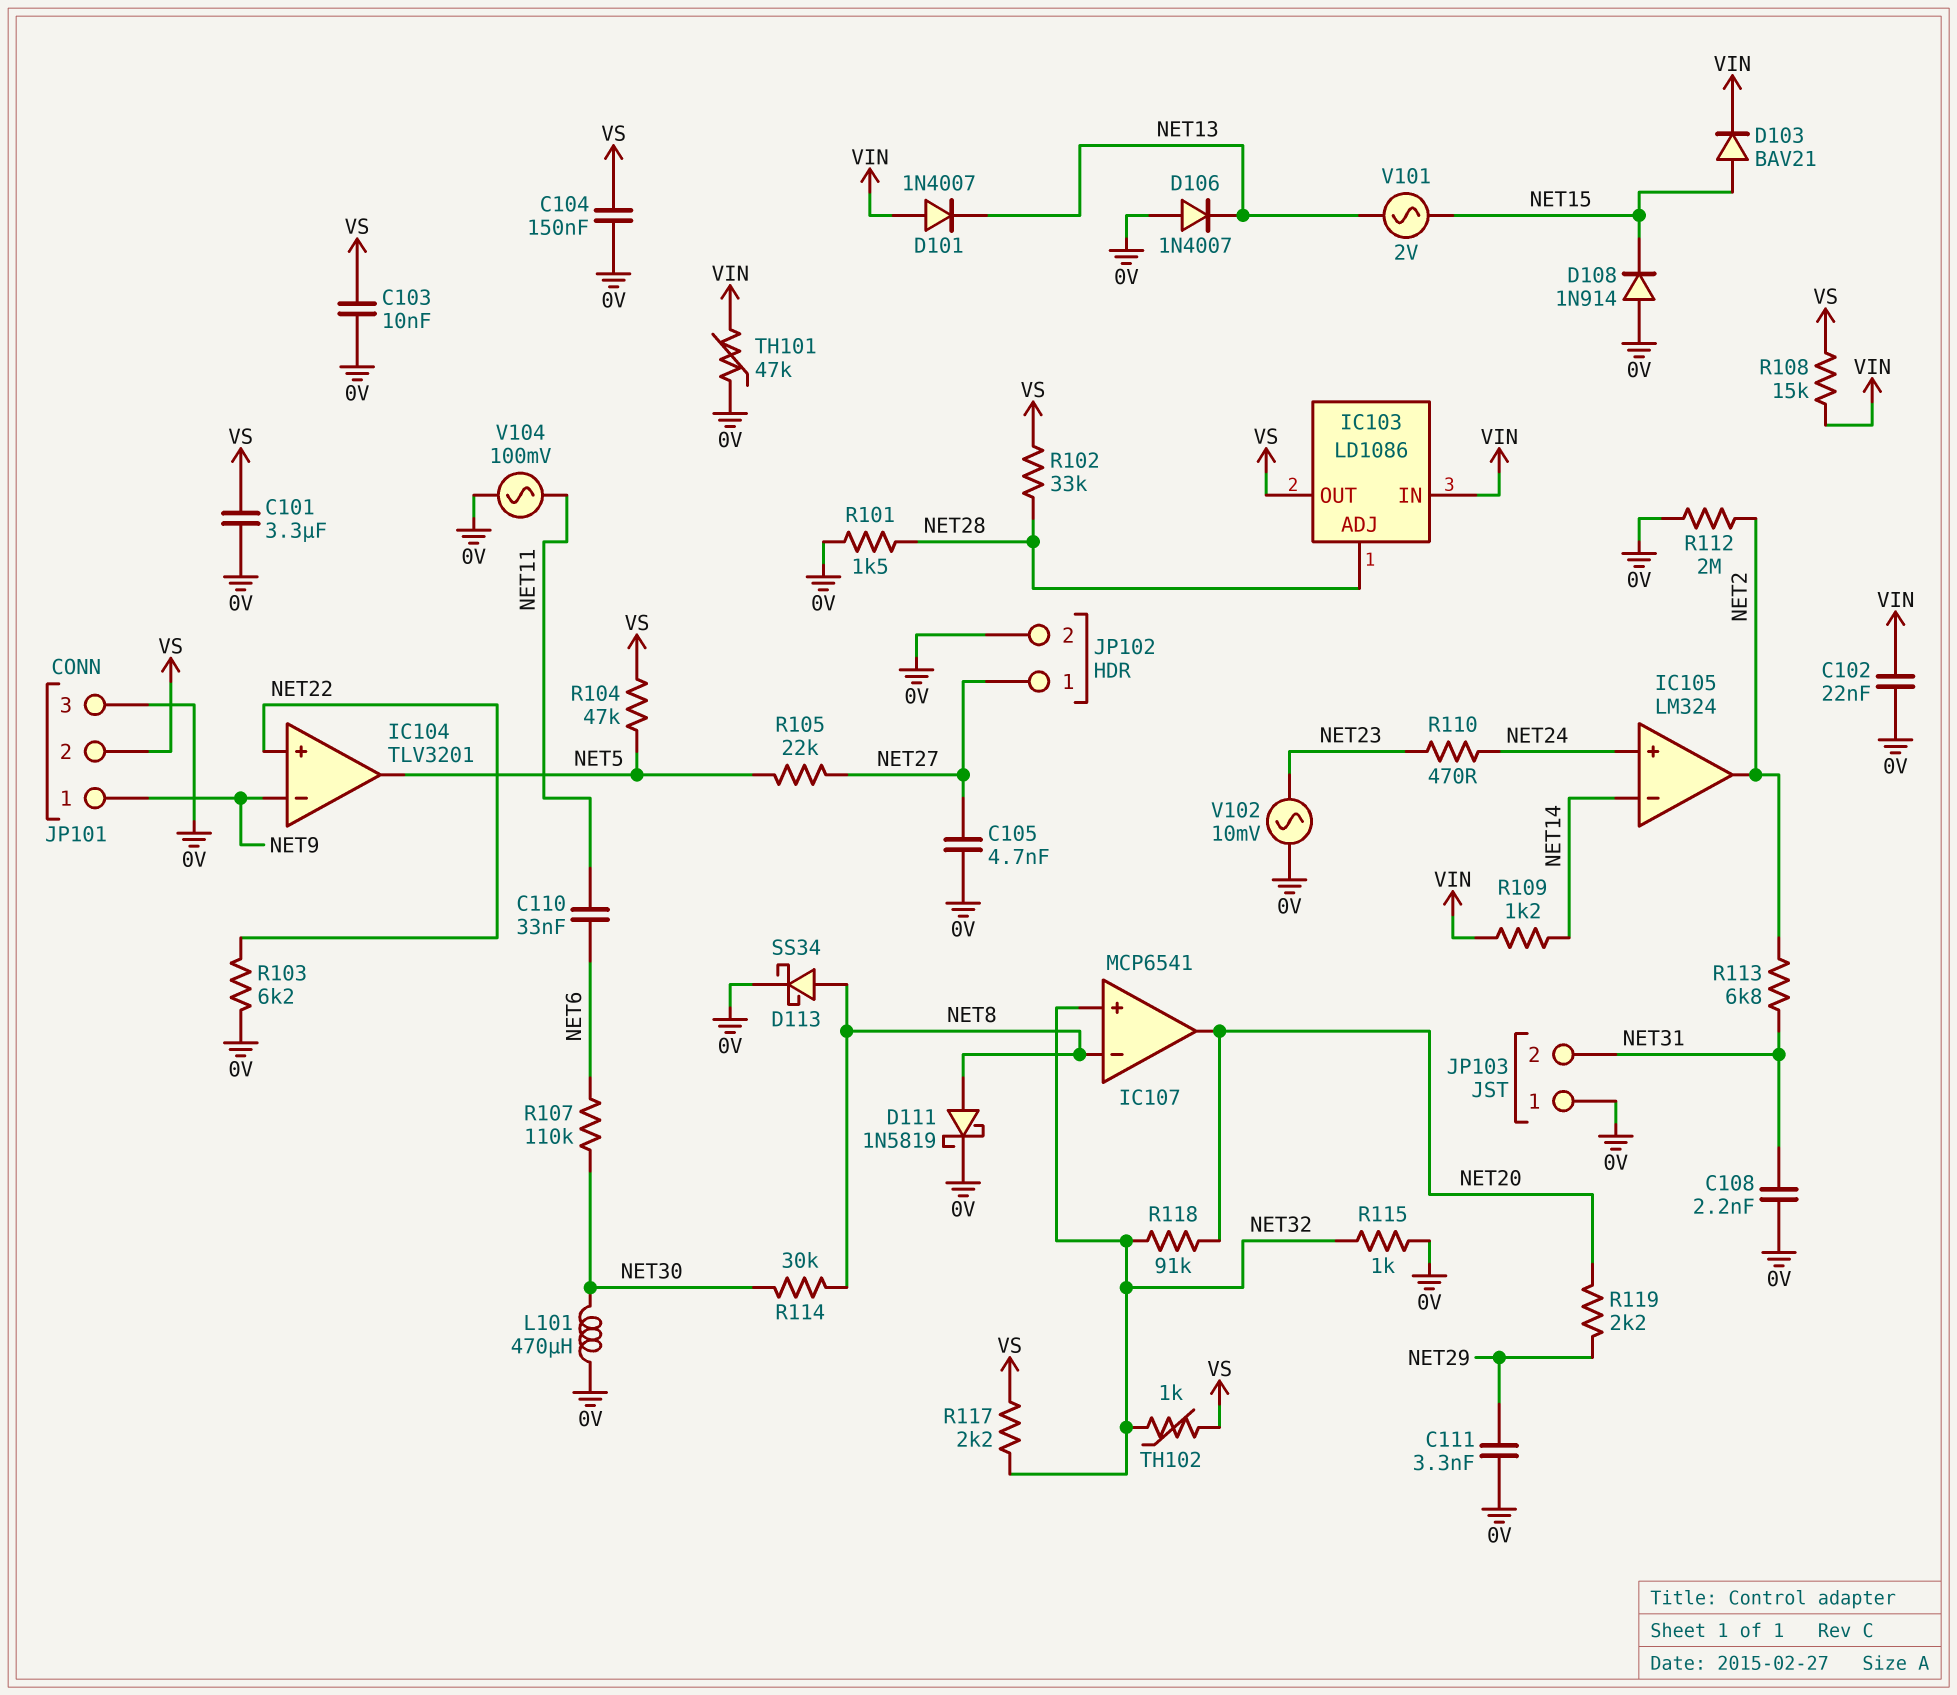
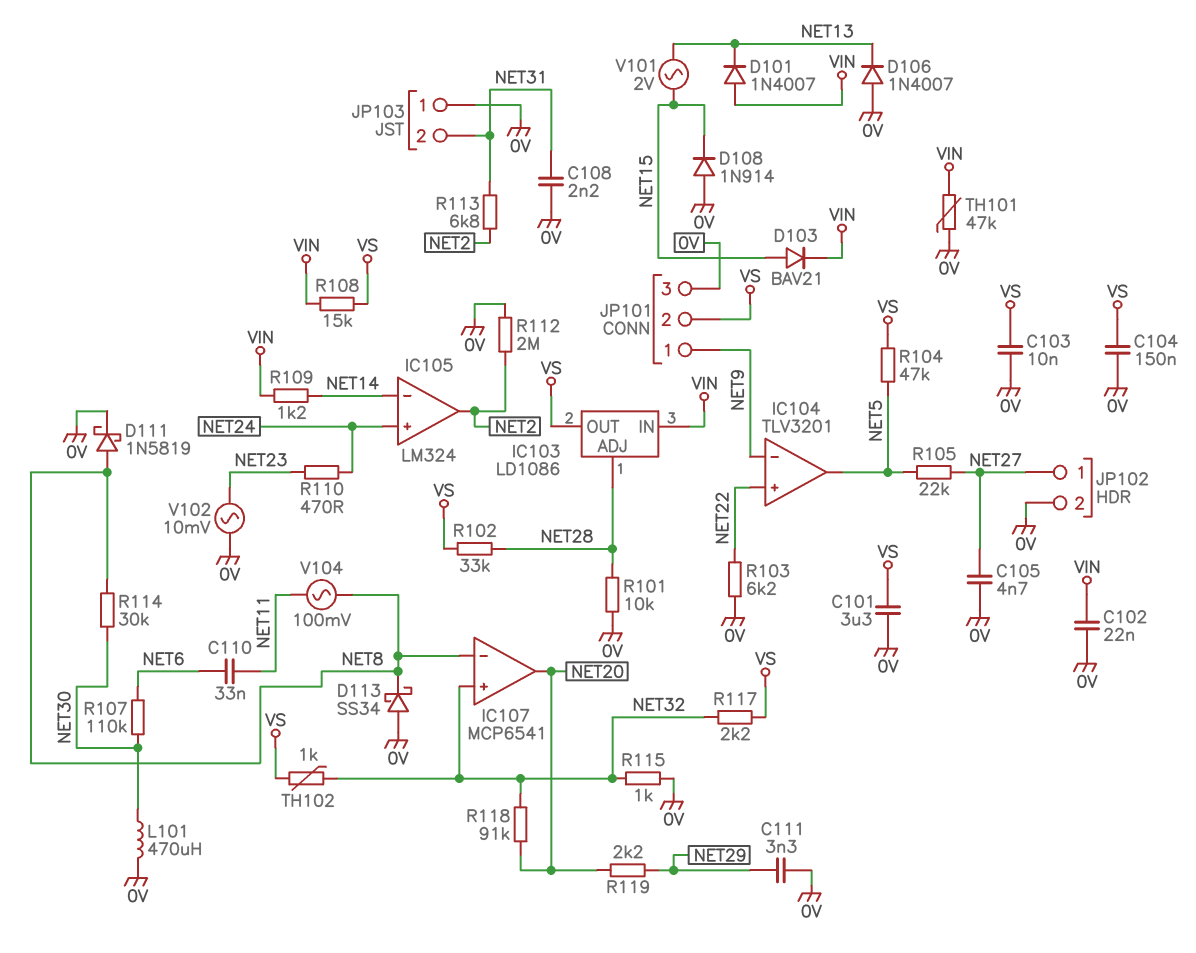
D113: schottky SS34 (A NET8, K 0V) -> schottky SS34 (A 0V, K NET8)
R101: 1.5k (0V, NET28) -> 10k (0V, NET28)
V104: AC 100mV (0V, NET11) -> AC 100mV (NET8, NET11)

